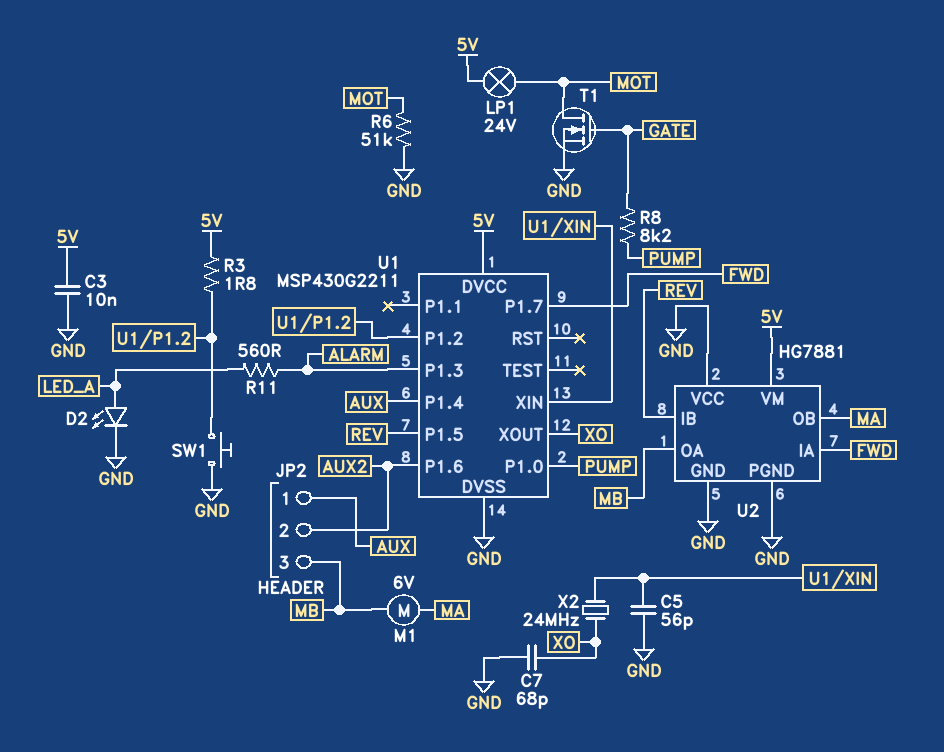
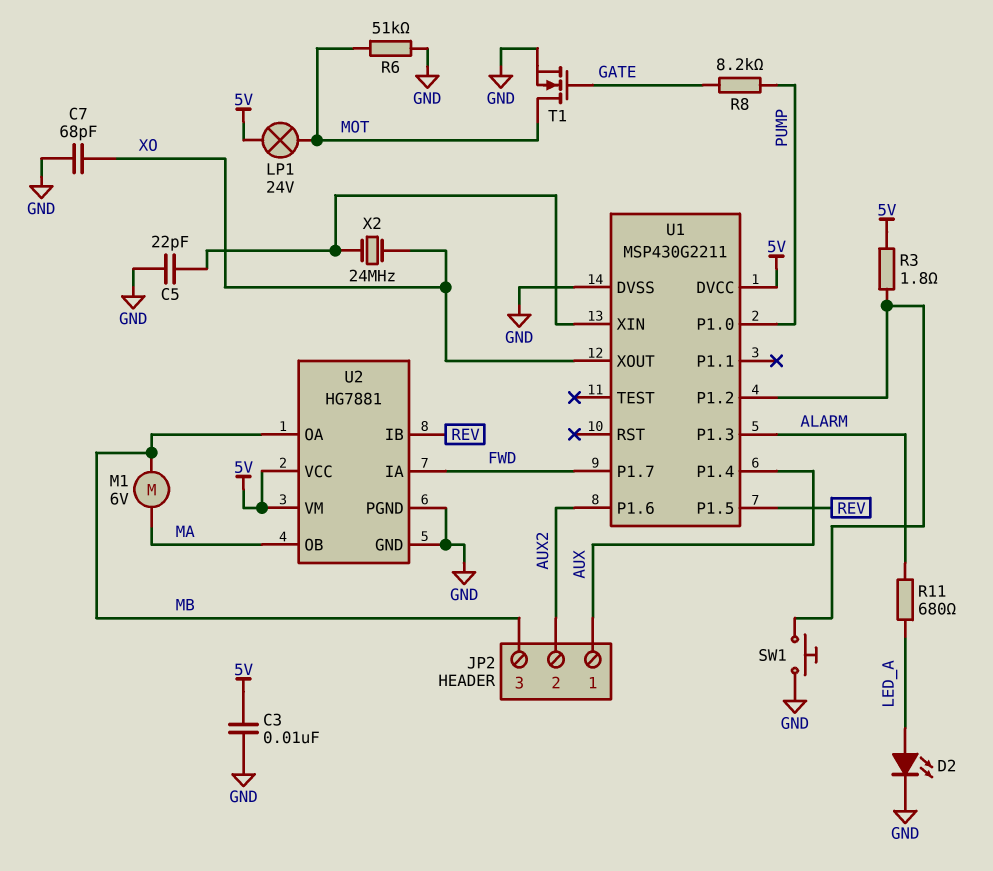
C5: 56pF (GND, U1/XIN) -> 22pF (GND, U1/XIN)
R11: 560 (ALARM, LED_A) -> 680 (ALARM, LED_A)
U2 pin VCC: GND -> 5V

